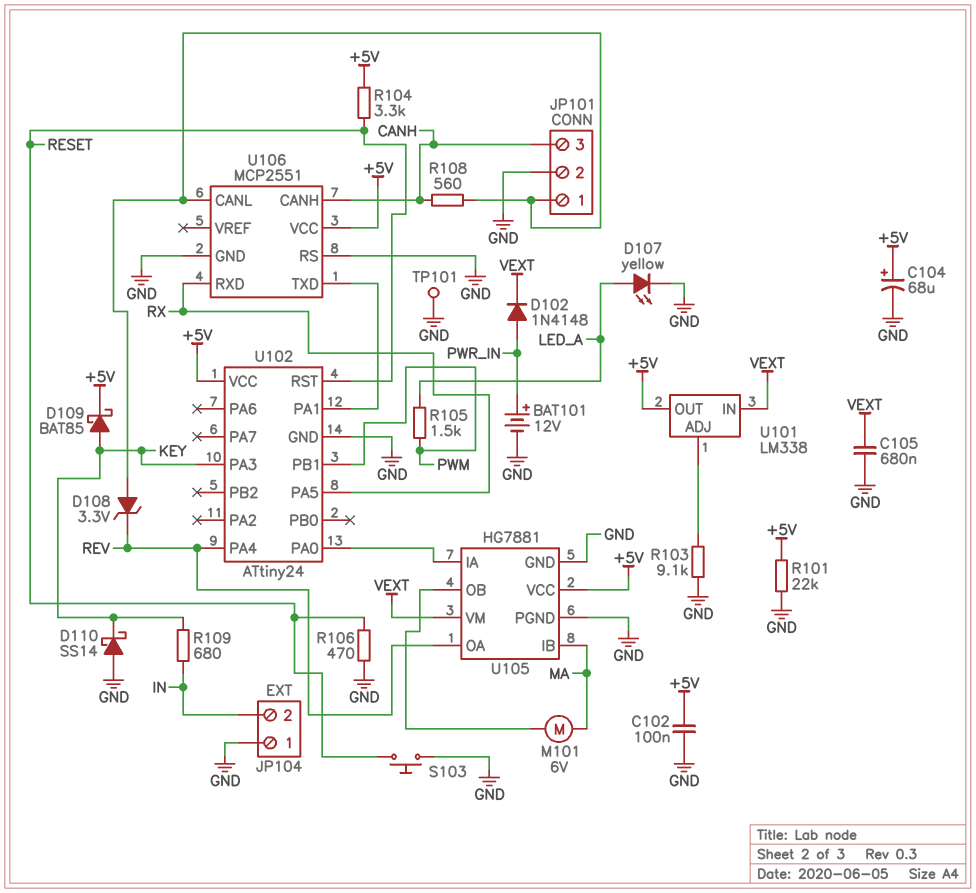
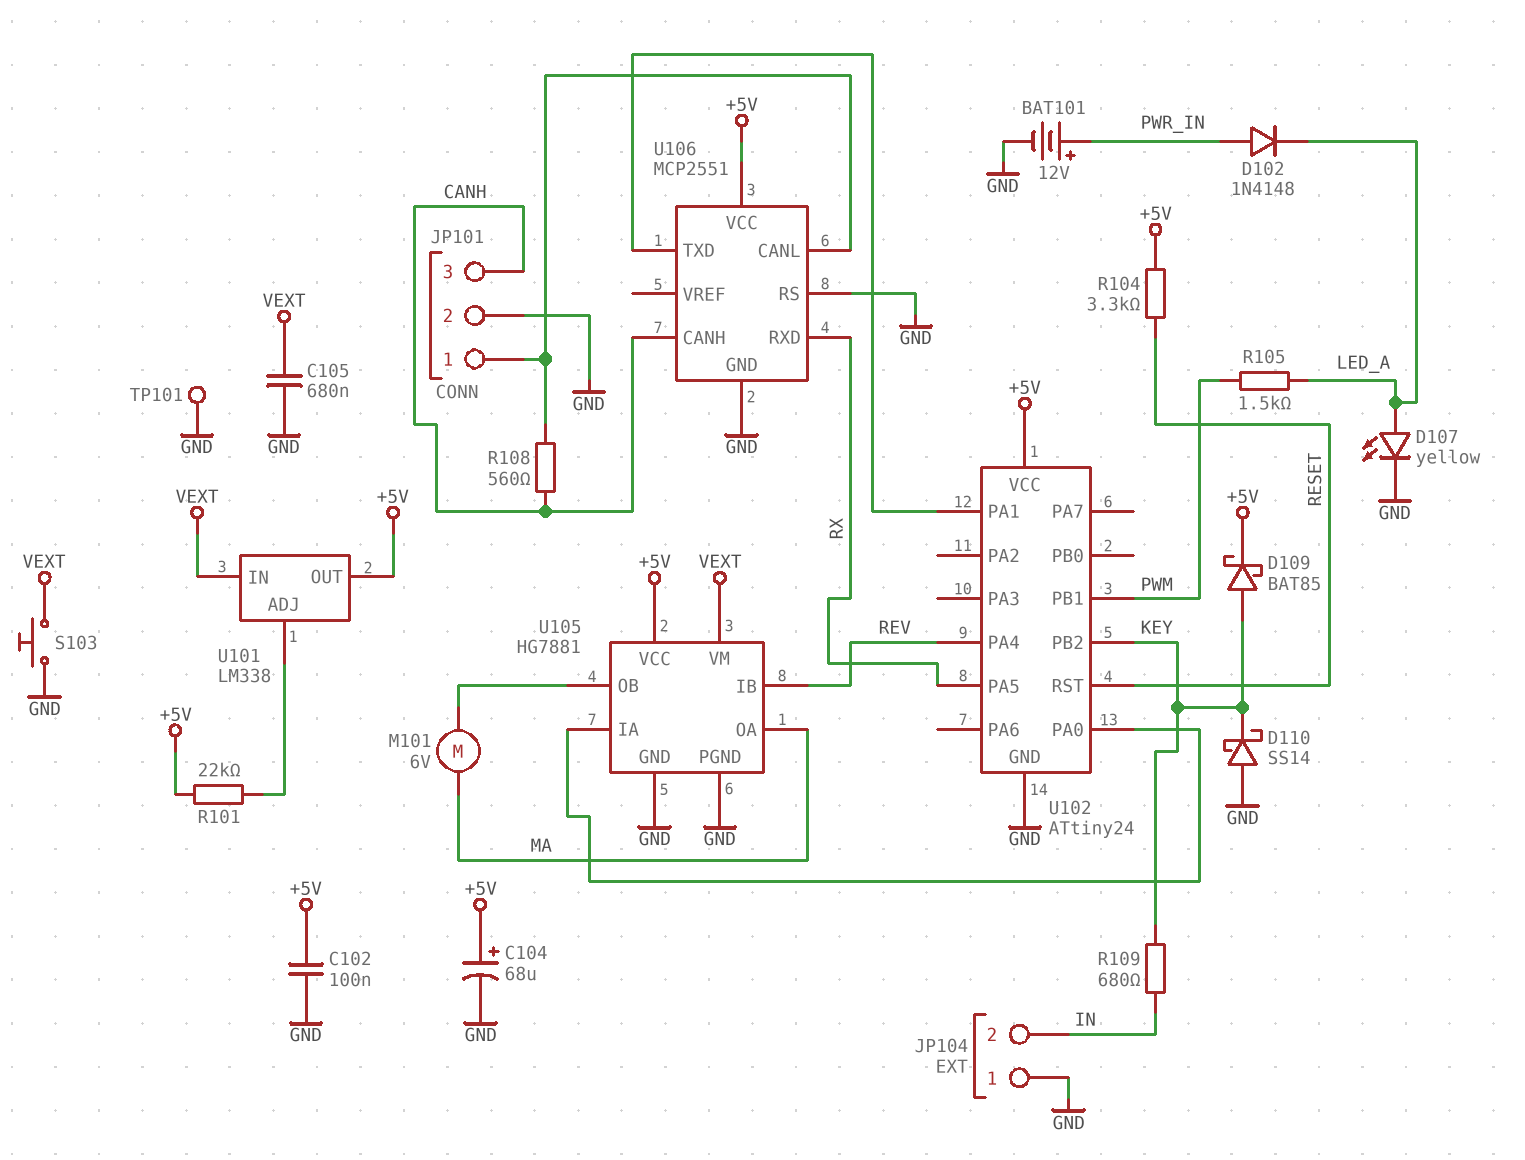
D102: diode 1N4148 (A PWR_IN, K VEXT) -> diode 1N4148 (A PWR_IN, K LED_A)
D108: zener 3.3V (A JP101/1, K REV) -> none
R101: 22k (+5V, GND) -> 22k (+5V, U101/ADJ)
R103: 9.1k (GND, U101/ADJ) -> none
R106: 470 (GND, RESET) -> none
S103: button (GND, RESET) -> button (GND, VEXT)
U102 pin PA3: KEY -> none
U102 pin PB2: none -> KEY
U105 pin IB: MA -> REV
U105 pin OA: REV -> MA

